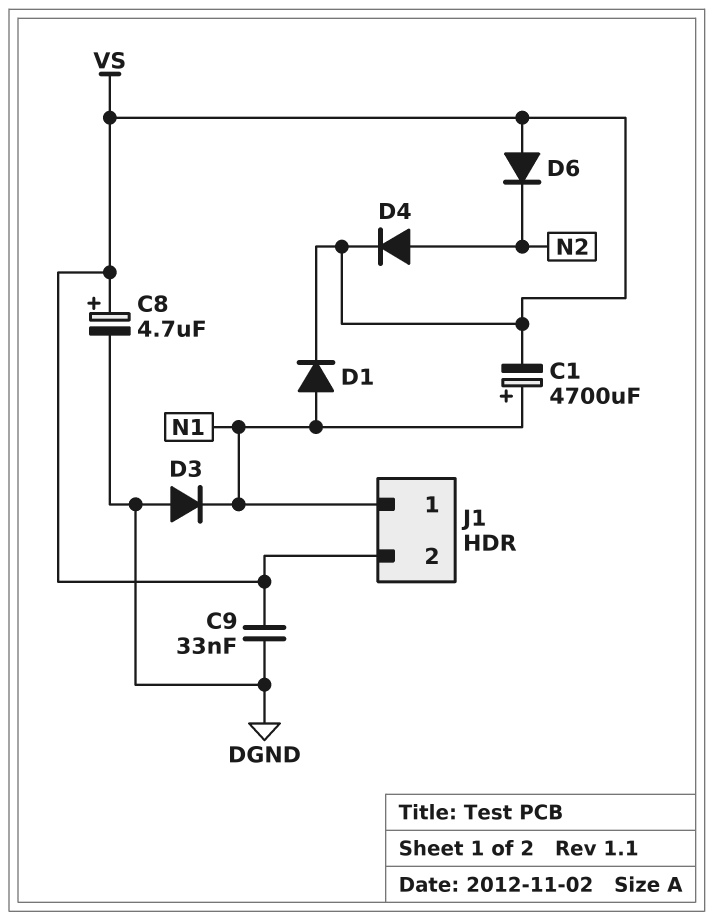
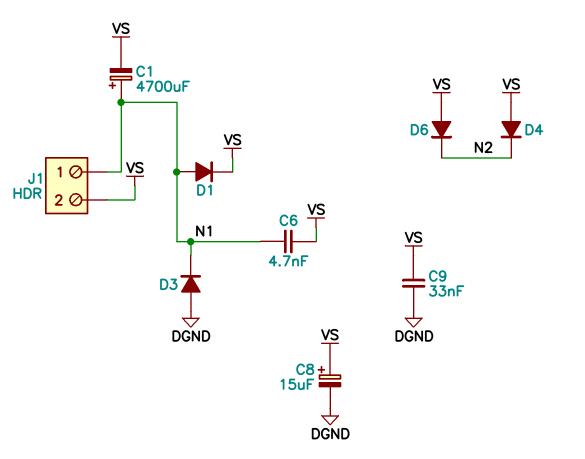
C6: none -> 4.7nF (N1, VS)
C8: 4.7uF (plus VS, minus DGND) -> 15uF (plus VS, minus DGND)
D4: diode (A N2, K VS) -> diode (A VS, K N2)

